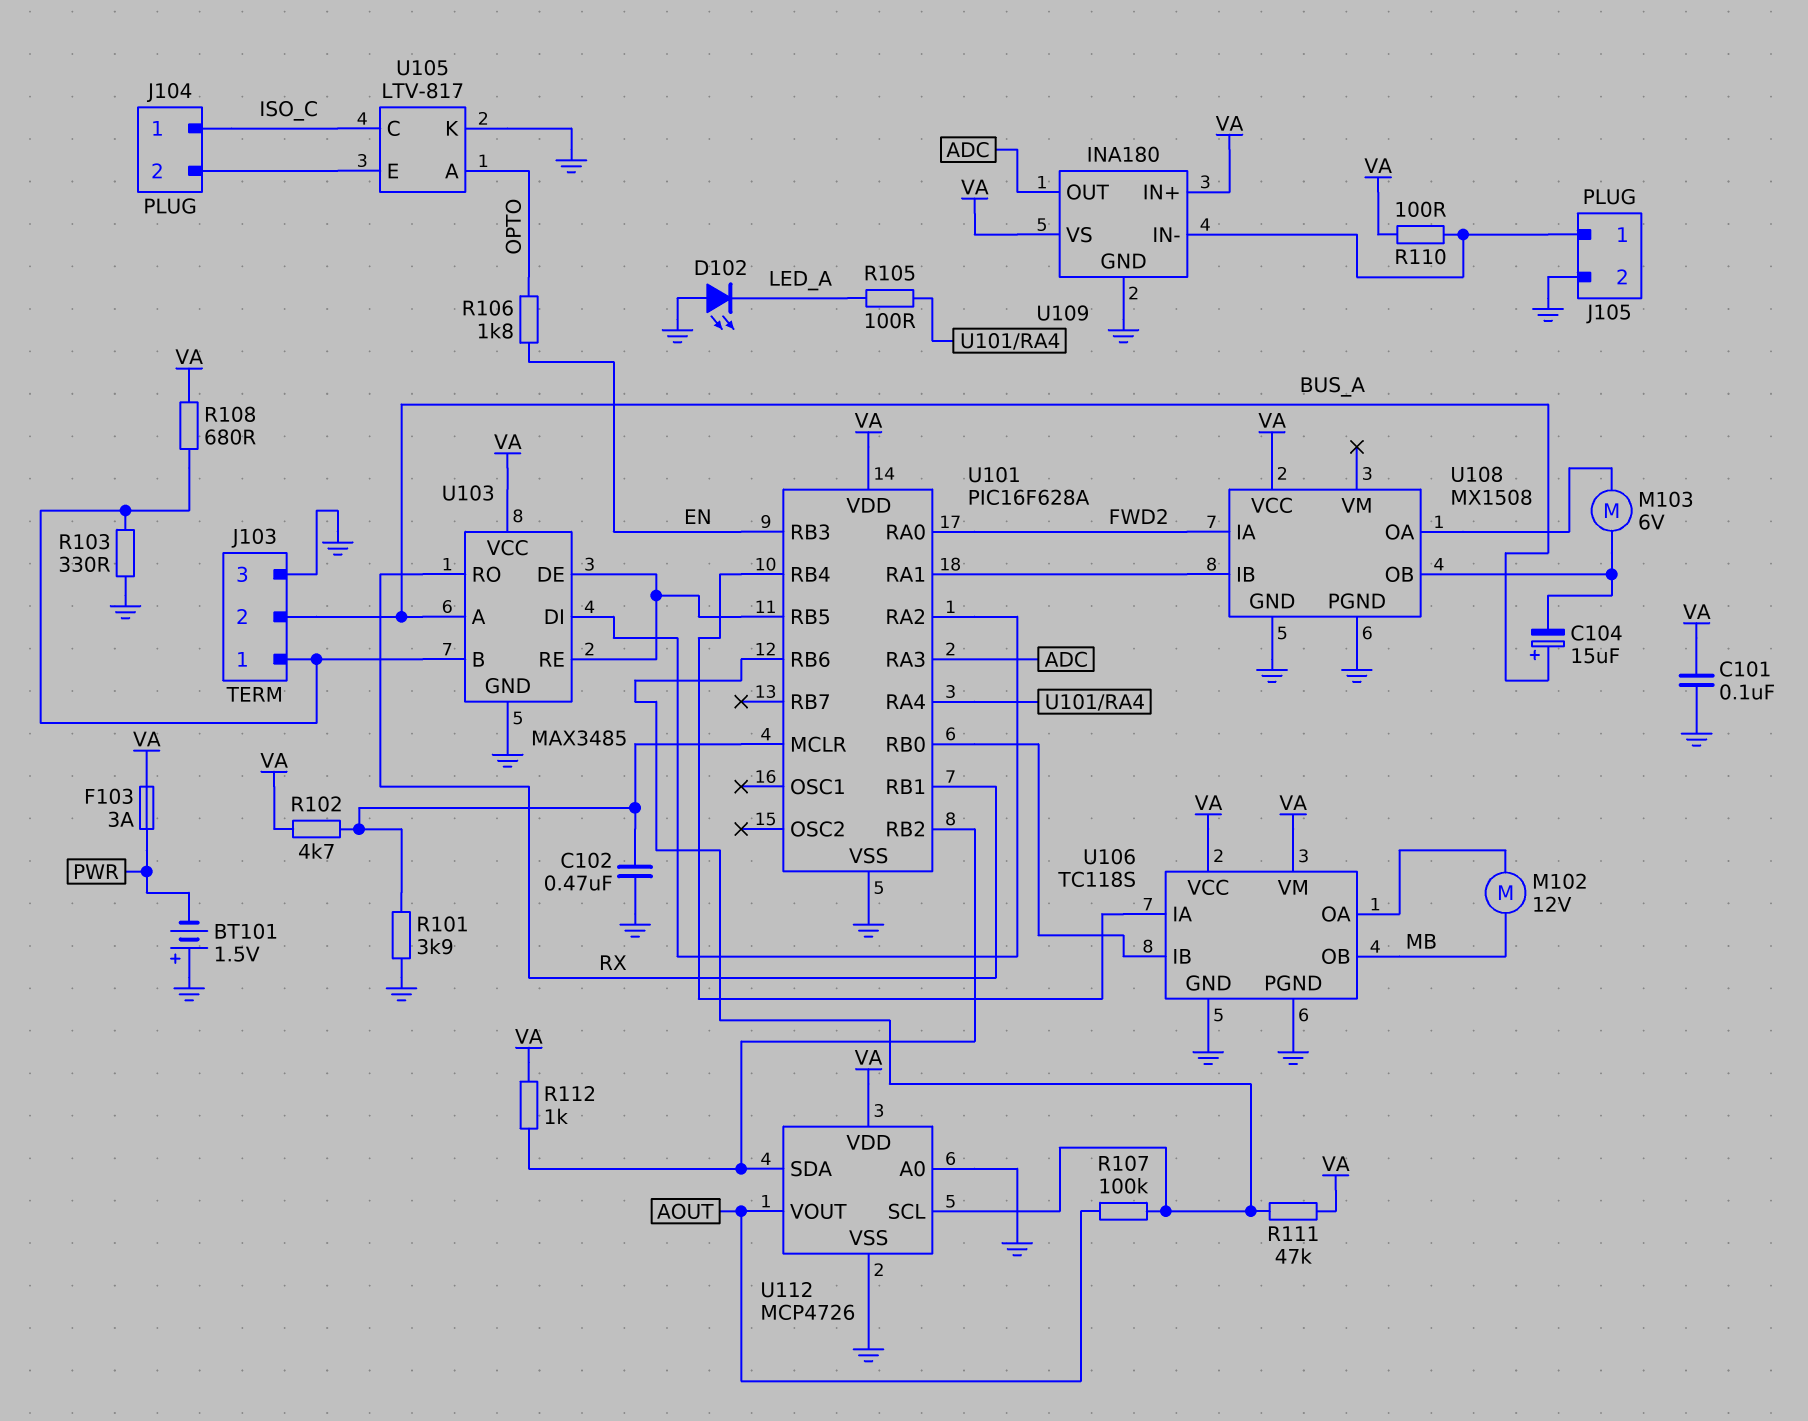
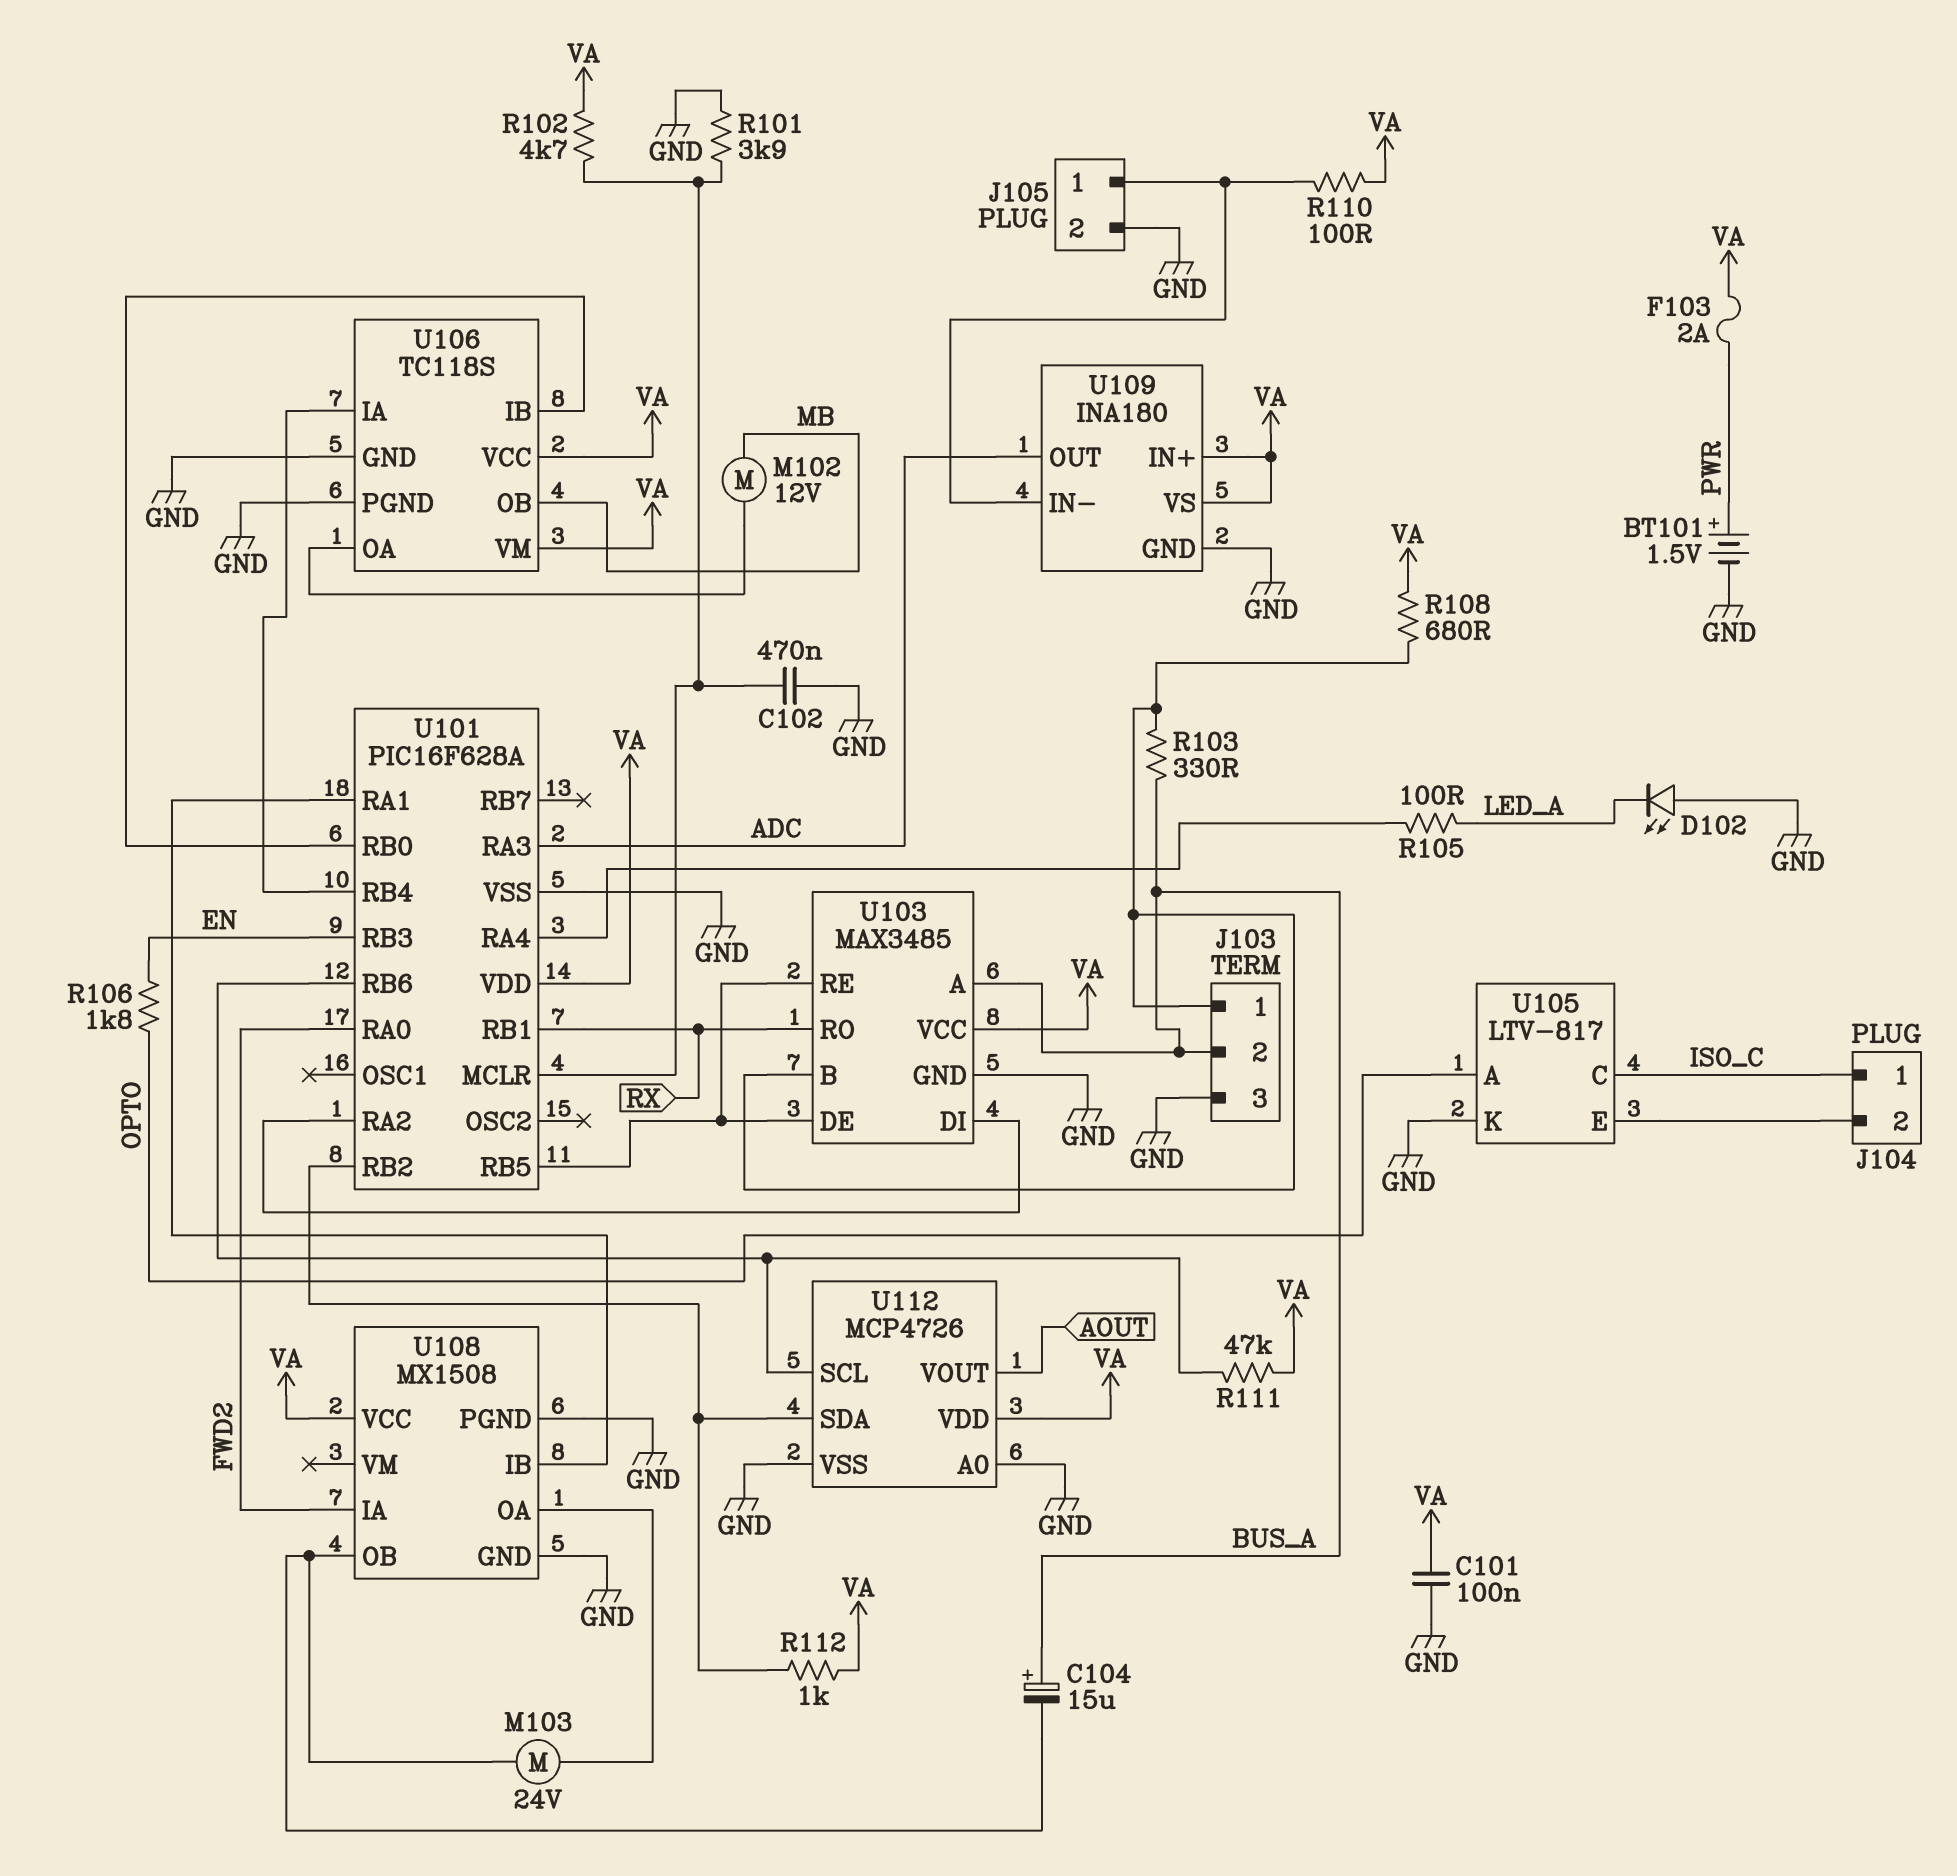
BT101: 1.5V (plus GND, minus PWR) -> 1.5V (plus PWR, minus GND)
F103: 3A (PWR, VA) -> 2A (PWR, VA)
M103: motor 6V (U108/OA, U108/OB) -> motor 24V (U108/OA, U108/OB)
R103: 330 (GND, J103/1) -> 330 (BUS_A, J103/1)
R107: 100k (AOUT, U101/RB6) -> none

